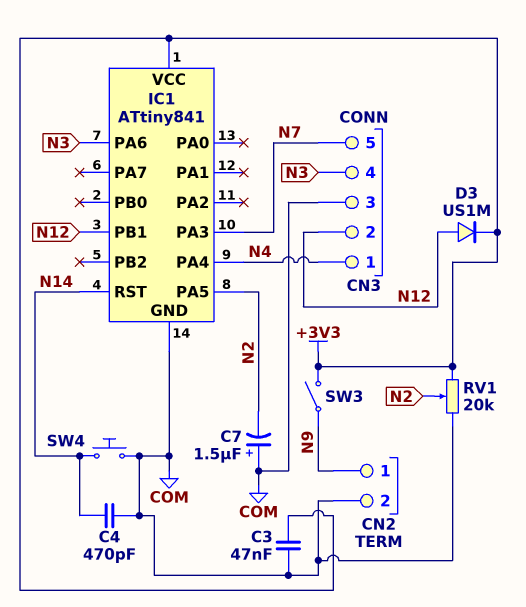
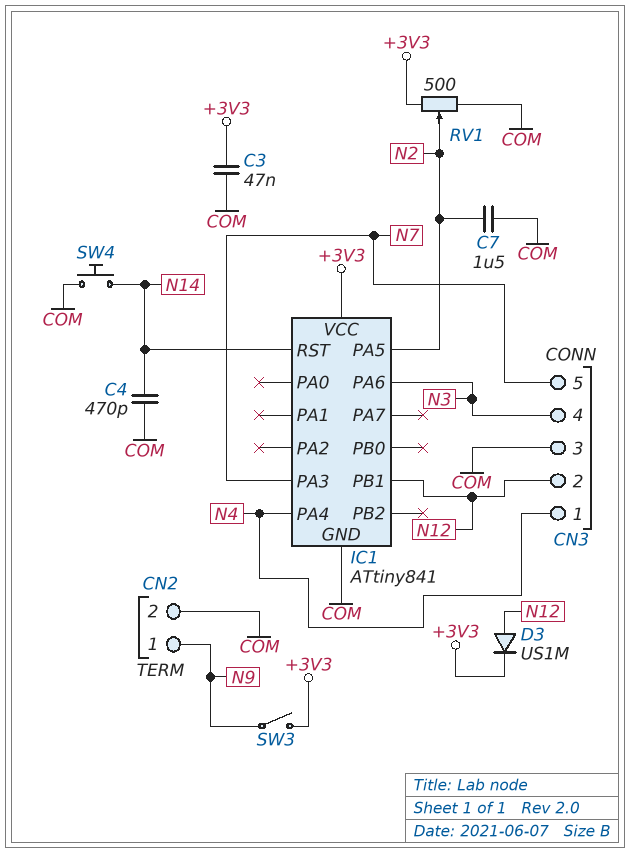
C7: 1.5uF (plus COM, minus N2) -> 1.5uF (COM, N2)
RV1: 20k (+3V3, COM, wiper N2) -> 500 (+3V3, COM, wiper N2)

